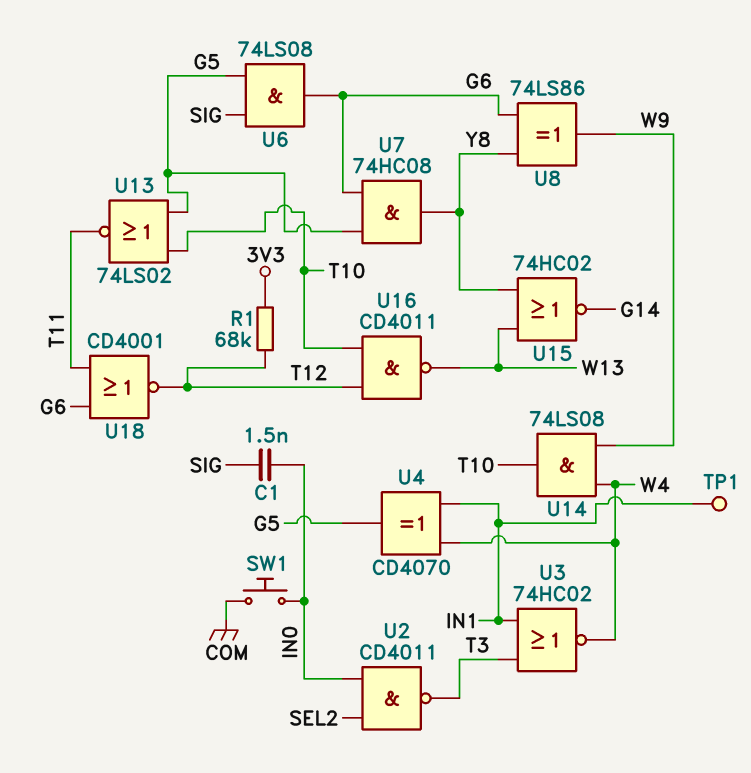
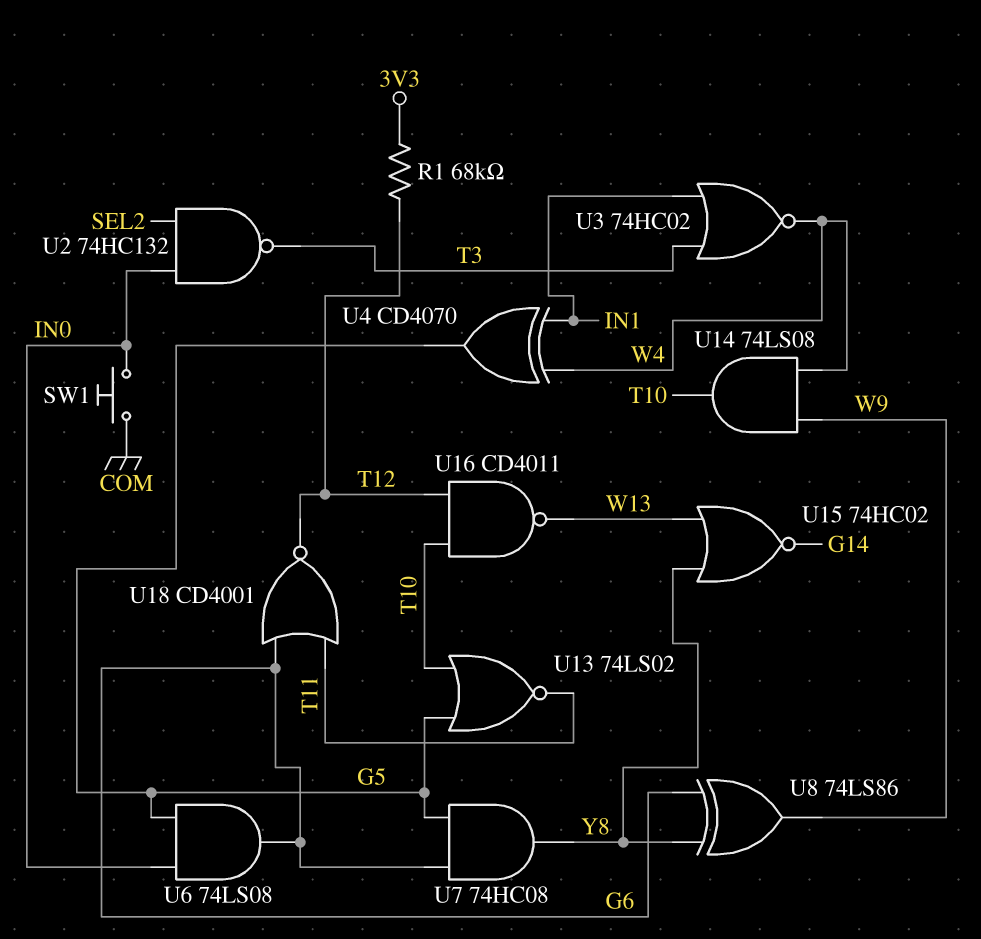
C1: 1.5nF (IN0, SIG) -> none
TP1: test point (IN1) -> none
U2: NAND CD4011 (in IN0, in SEL2, out T3) -> NAND 74HC132 (in IN0, in SEL2, out T3)
U6: AND 74LS08 (in G5, in SIG, out G6) -> AND 74LS08 (in G5, in IN0, out G6)

